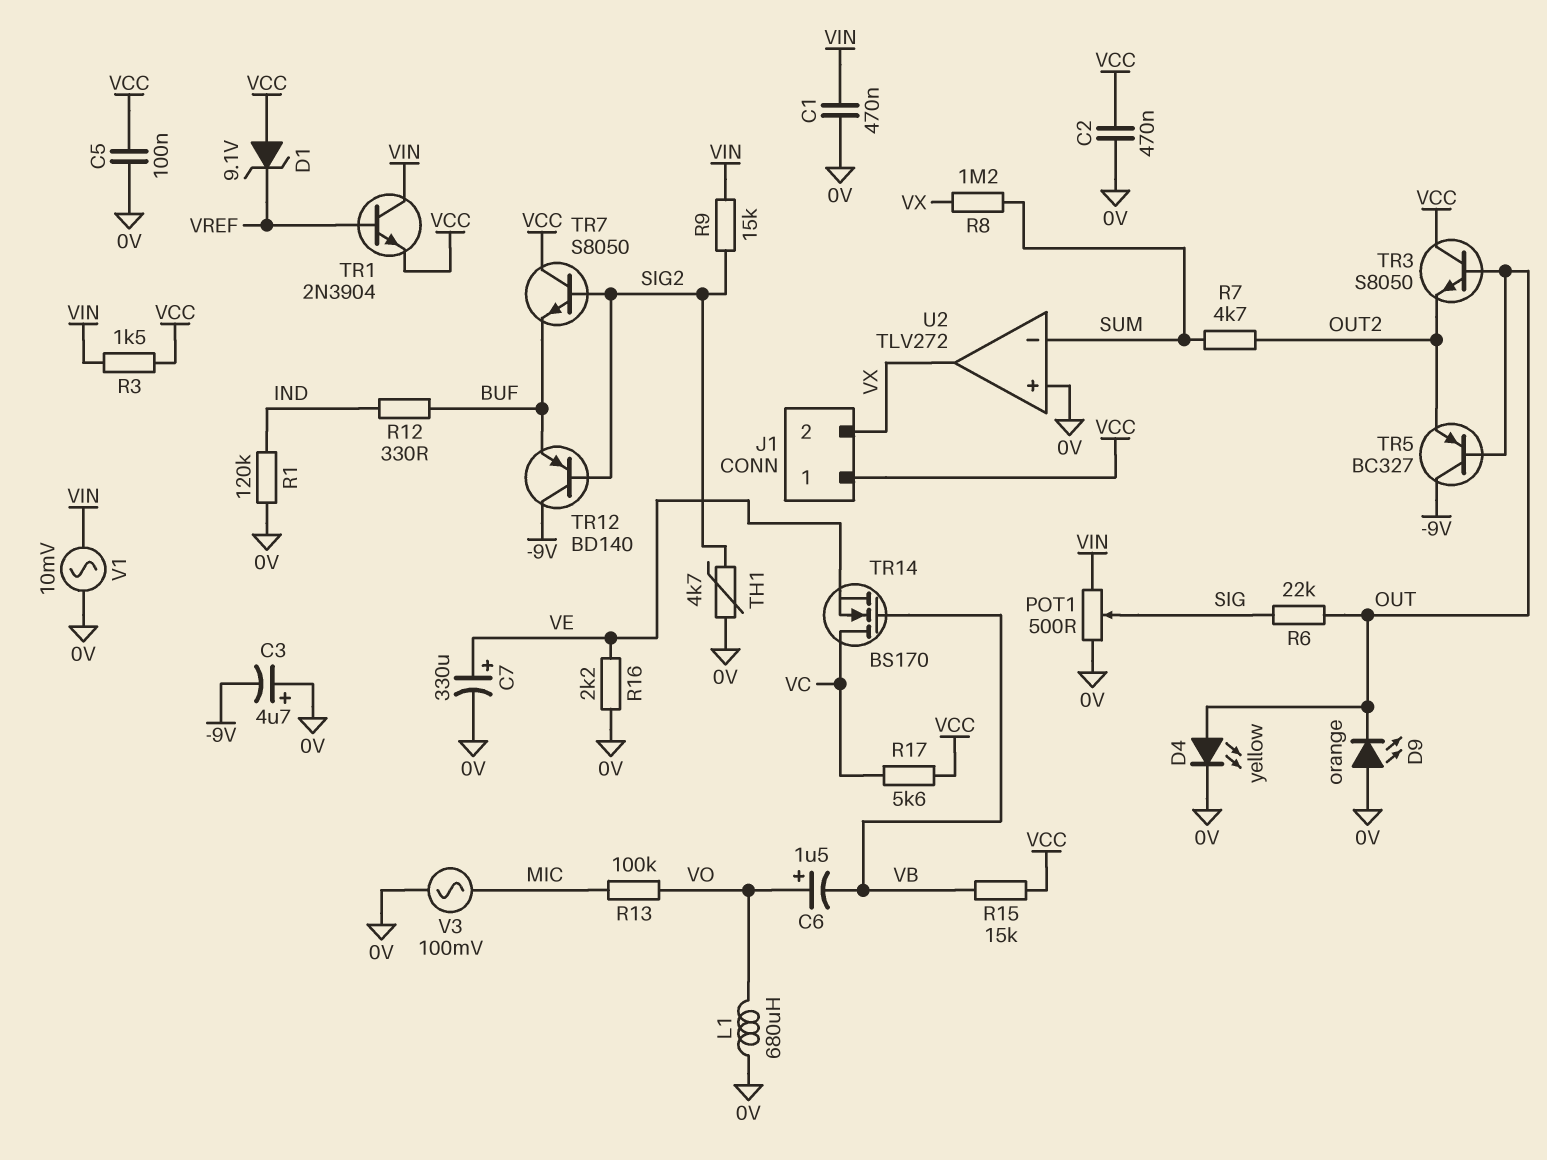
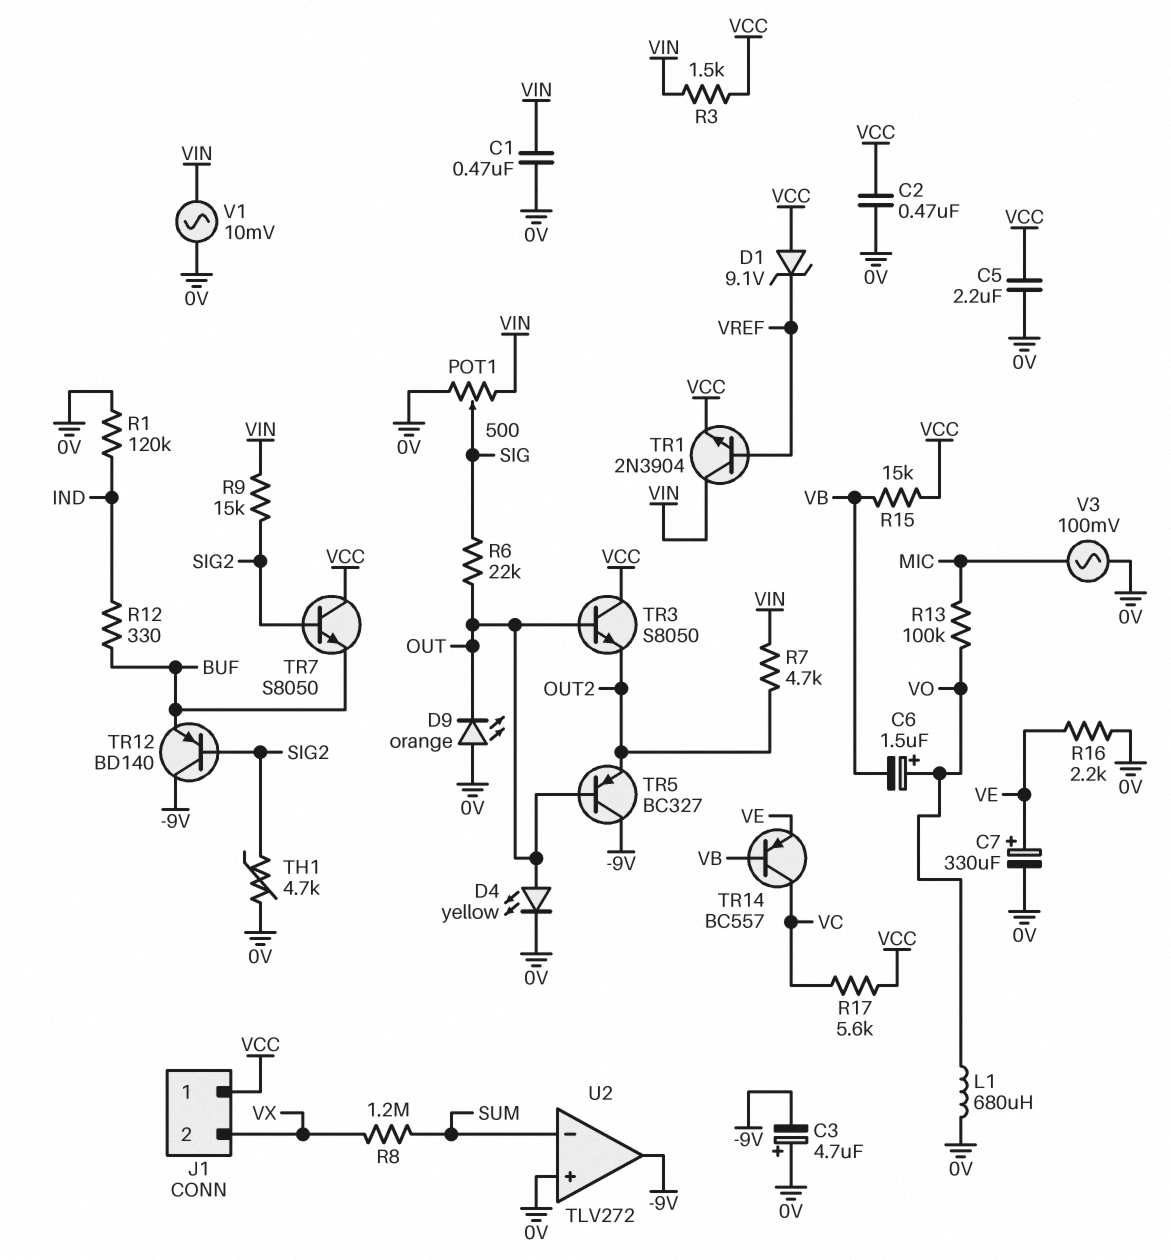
C5: 100nF (0V, VCC) -> 2.2uF (0V, VCC)
R7: 4.7k (OUT2, SUM) -> 4.7k (OUT2, VIN)
TR14: NMOS BS170 (G VB, D VC, S VE) -> PNP BC557 (B VB, C VC, E VE)
U2 pin out: VX -> -9V

